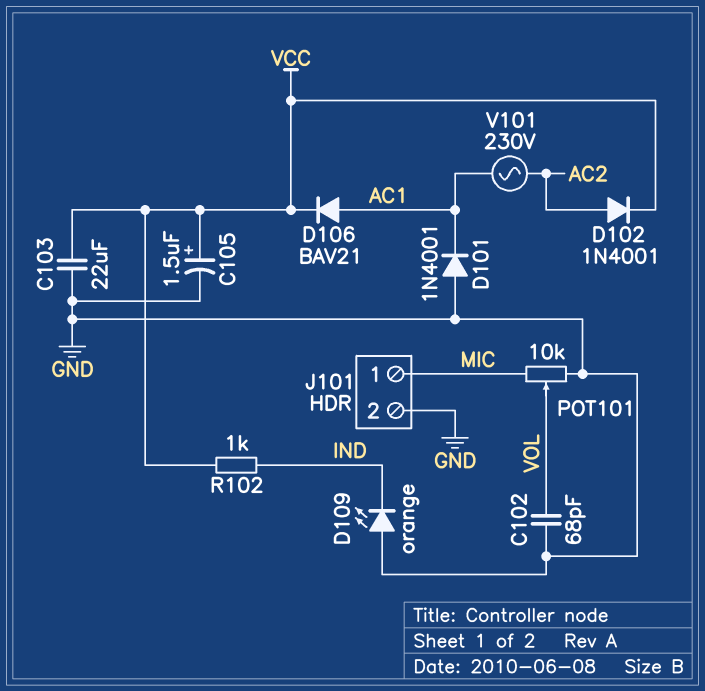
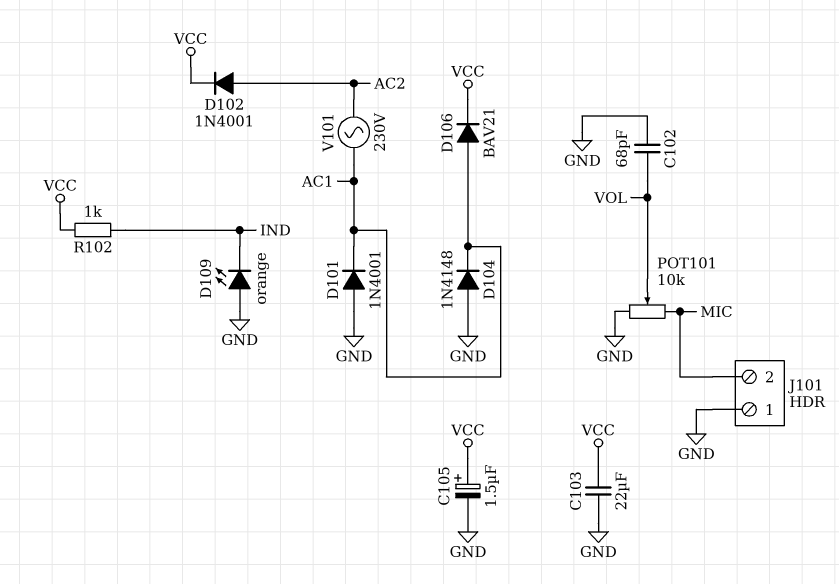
D104: none -> diode 1N4148 (A GND, K AC1)
J101 pin 1: MIC -> GND
J101 pin 2: GND -> MIC

